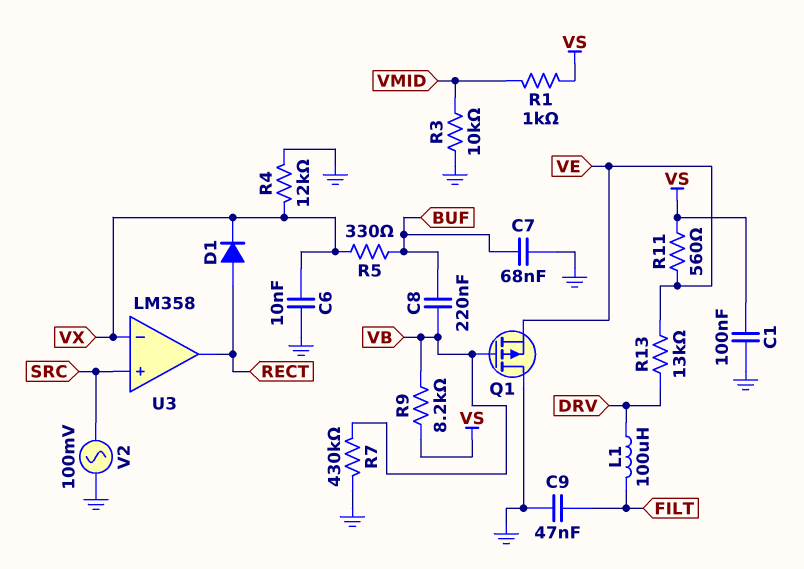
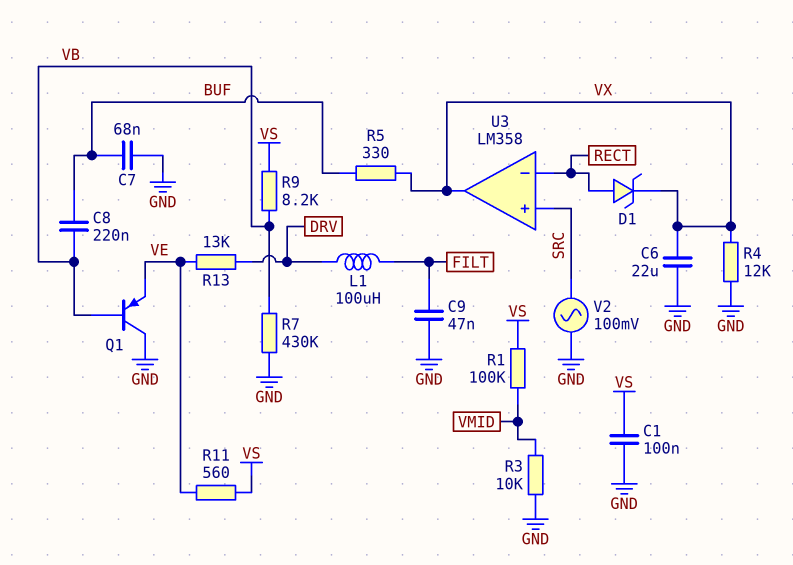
C6: 10nF (GND, VX) -> 22uF (GND, VX)
D1: diode (A RECT, K VX) -> zener (A RECT, K VX)
Q1: PMOS (G VB, D GND, S VE) -> PNP (B VB, C GND, E VE)
R1: 1k (VMID, VS) -> 100k (VMID, VS)
U3 pin in-: VX -> RECT
U3 pin out: RECT -> VX

